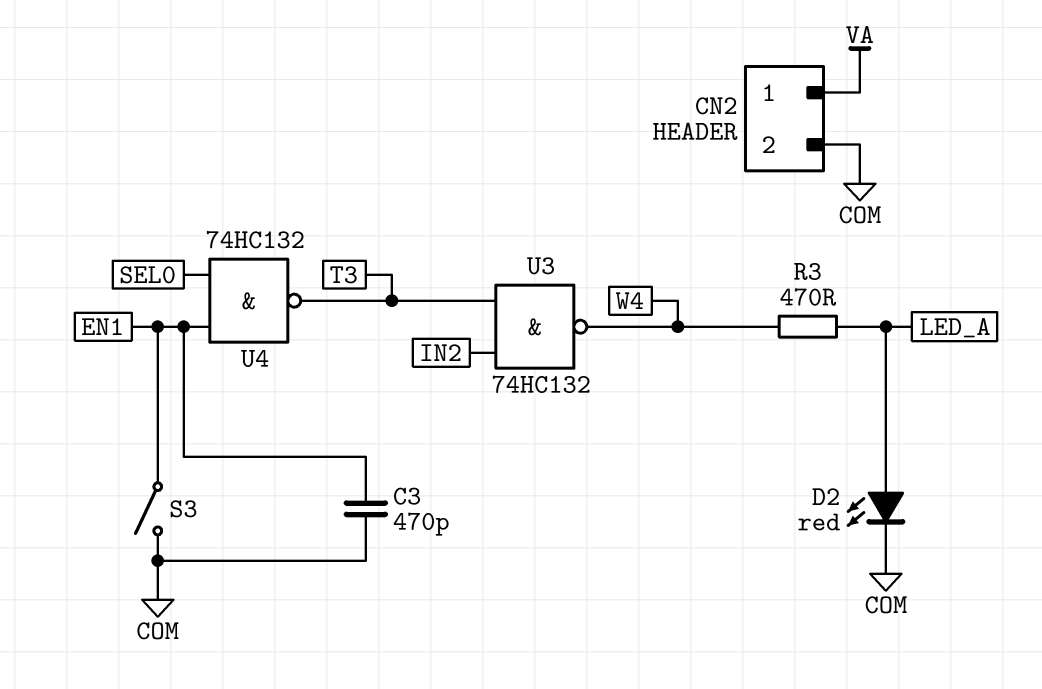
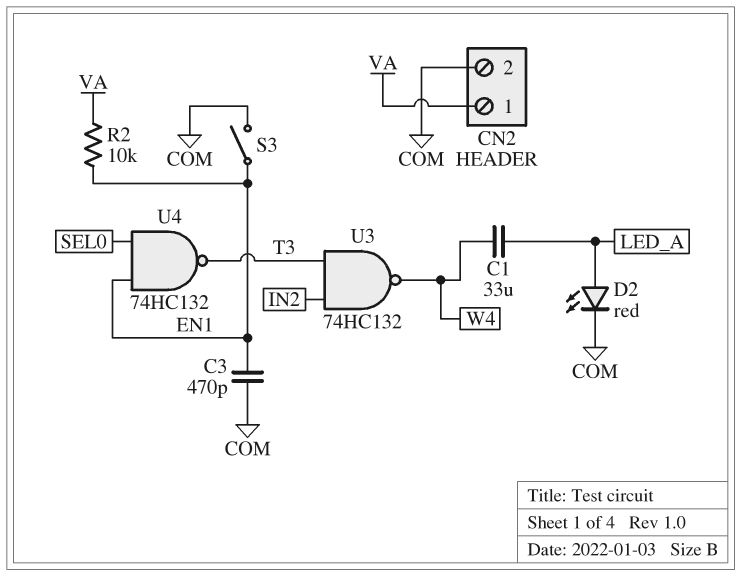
C1: none -> 33uF (LED_A, W4)
R2: none -> 10k (EN1, VA)
R3: 470 (LED_A, W4) -> none

